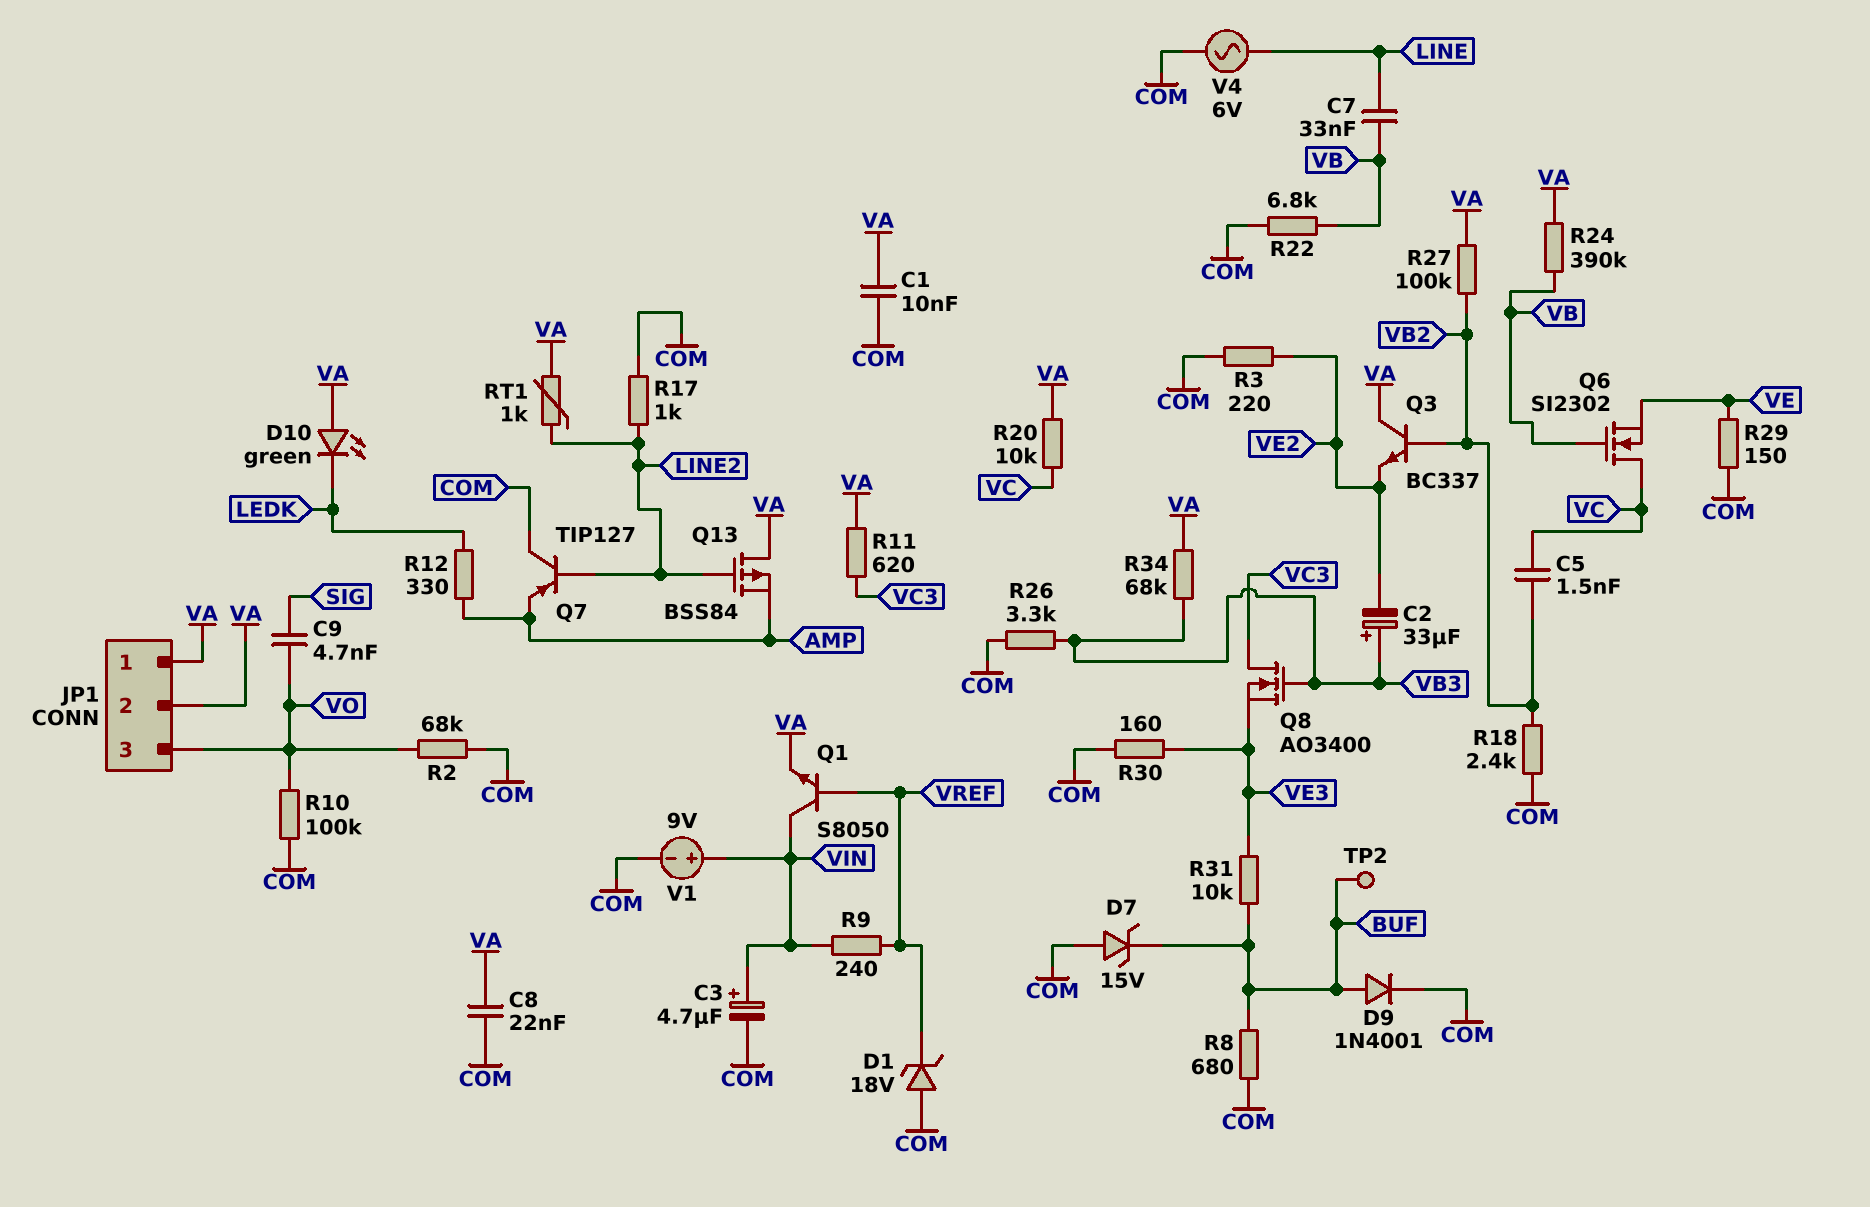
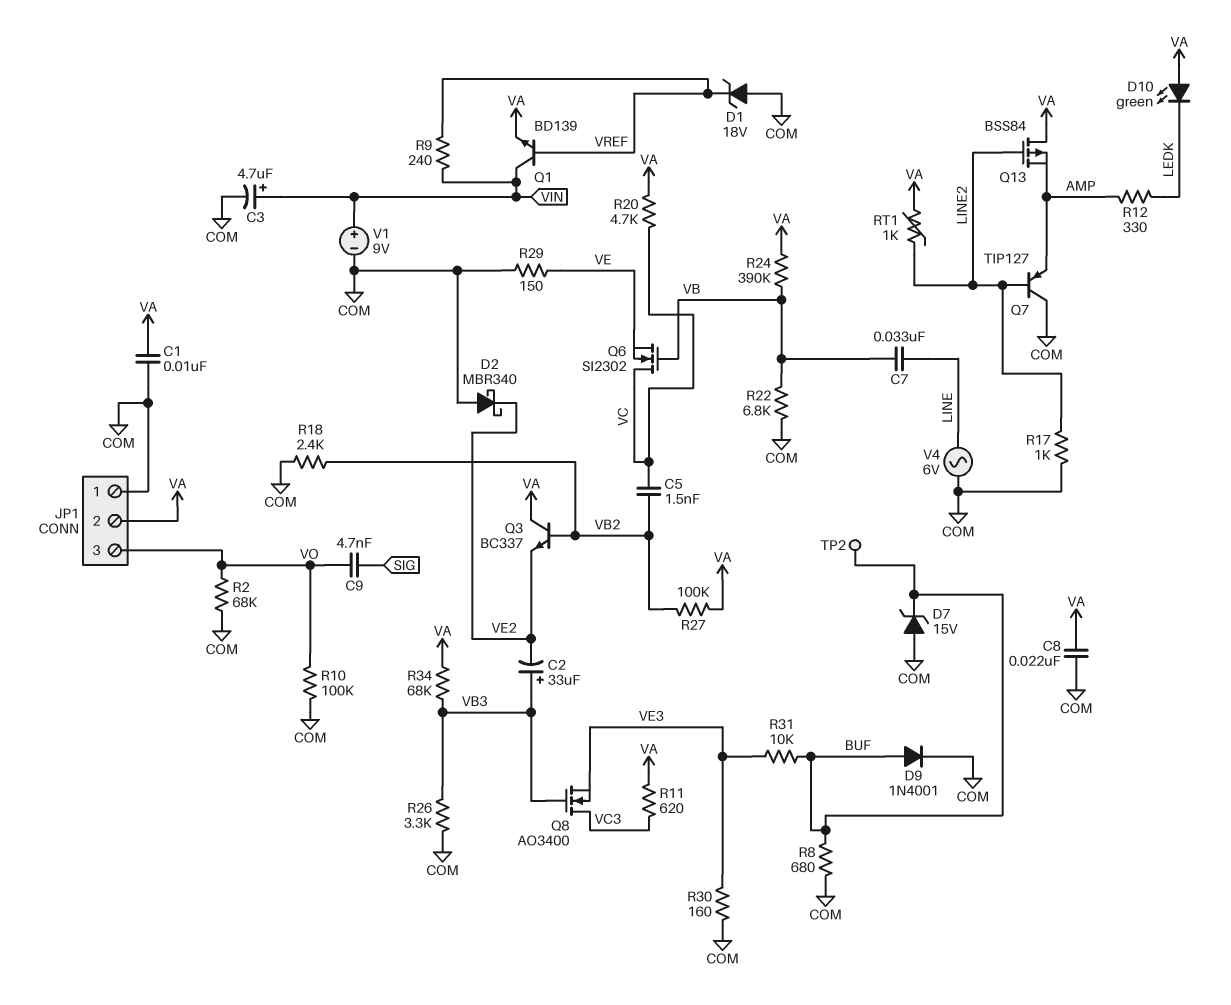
D2: none -> schottky MBR340 (A COM, K VE2)
JP1 pin 1: VA -> COM
Q1: NPN S8050 (B VREF, C VIN, E VA) -> NPN BD139 (B VREF, C VIN, E VA)
R3: 220 (COM, VE2) -> none
R20: 10k (VA, VC) -> 4.7k (VA, VC)

